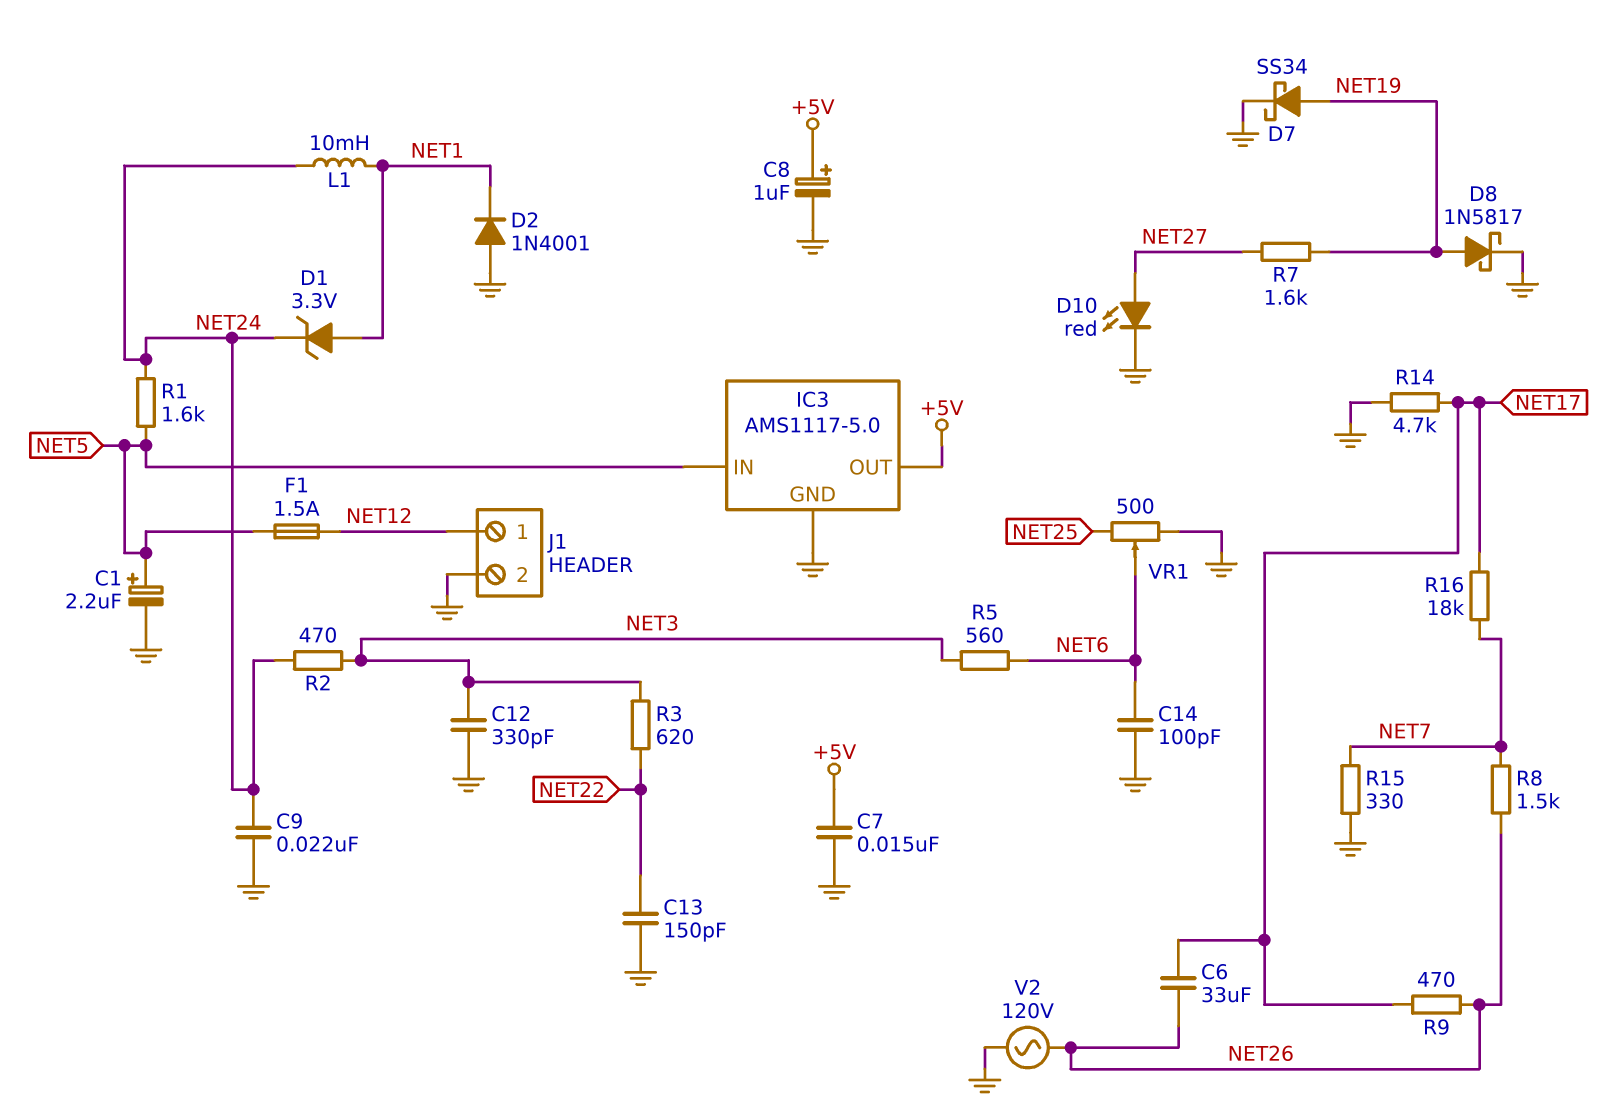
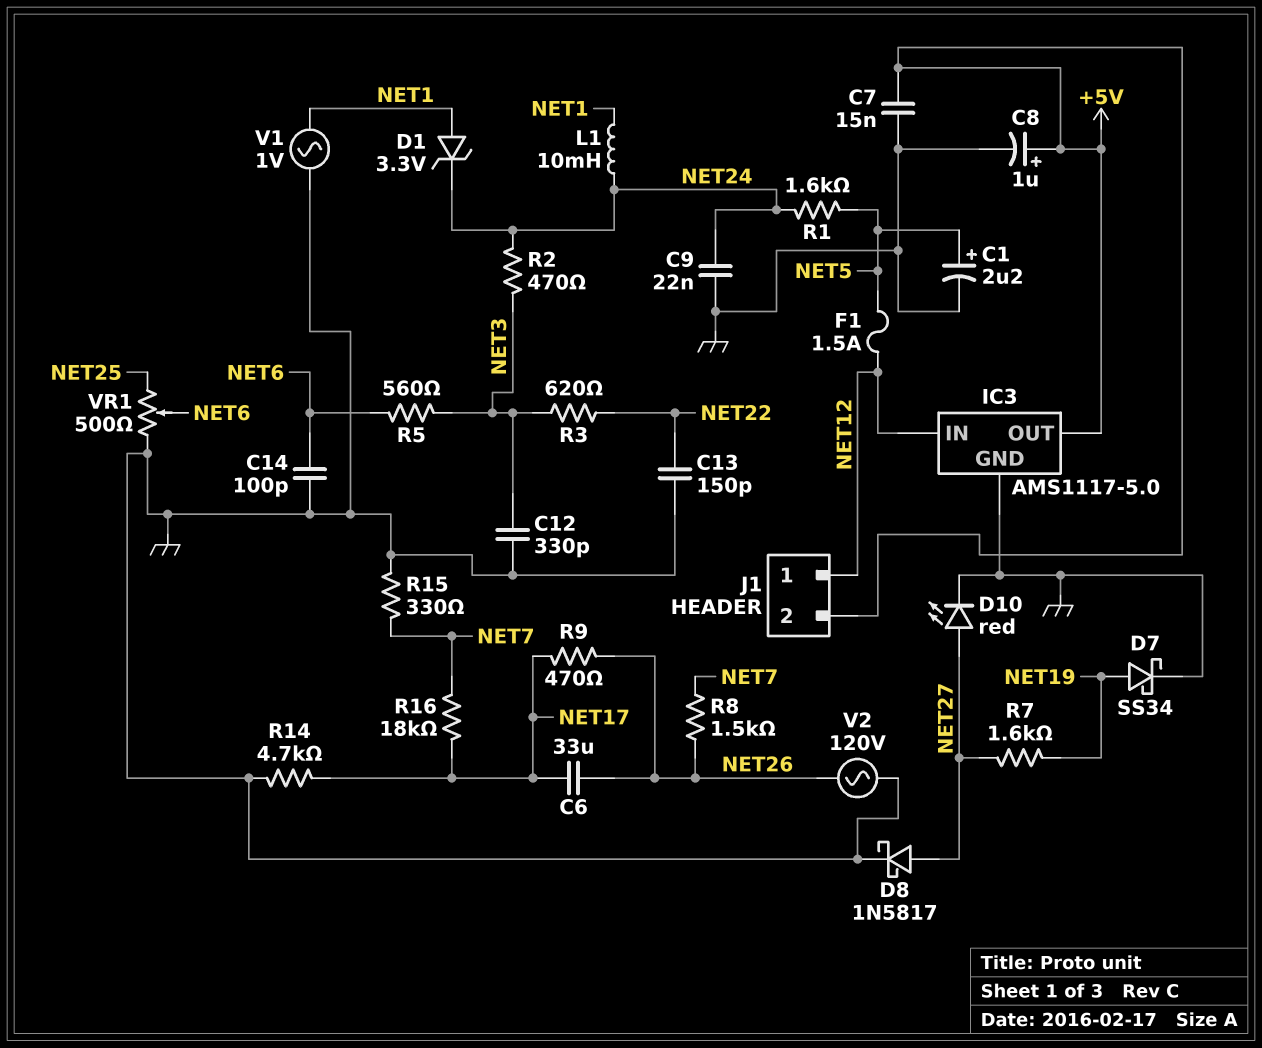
D2: diode 1N4001 (A GND, K NET1) -> none
D8: schottky 1N5817 (A NET19, K GND) -> schottky 1N5817 (A NET27, K GND)
IC3 pin IN: NET5 -> NET12
J1 pin 2: GND -> +5V
V1: none -> AC 1V (GND, NET1)

